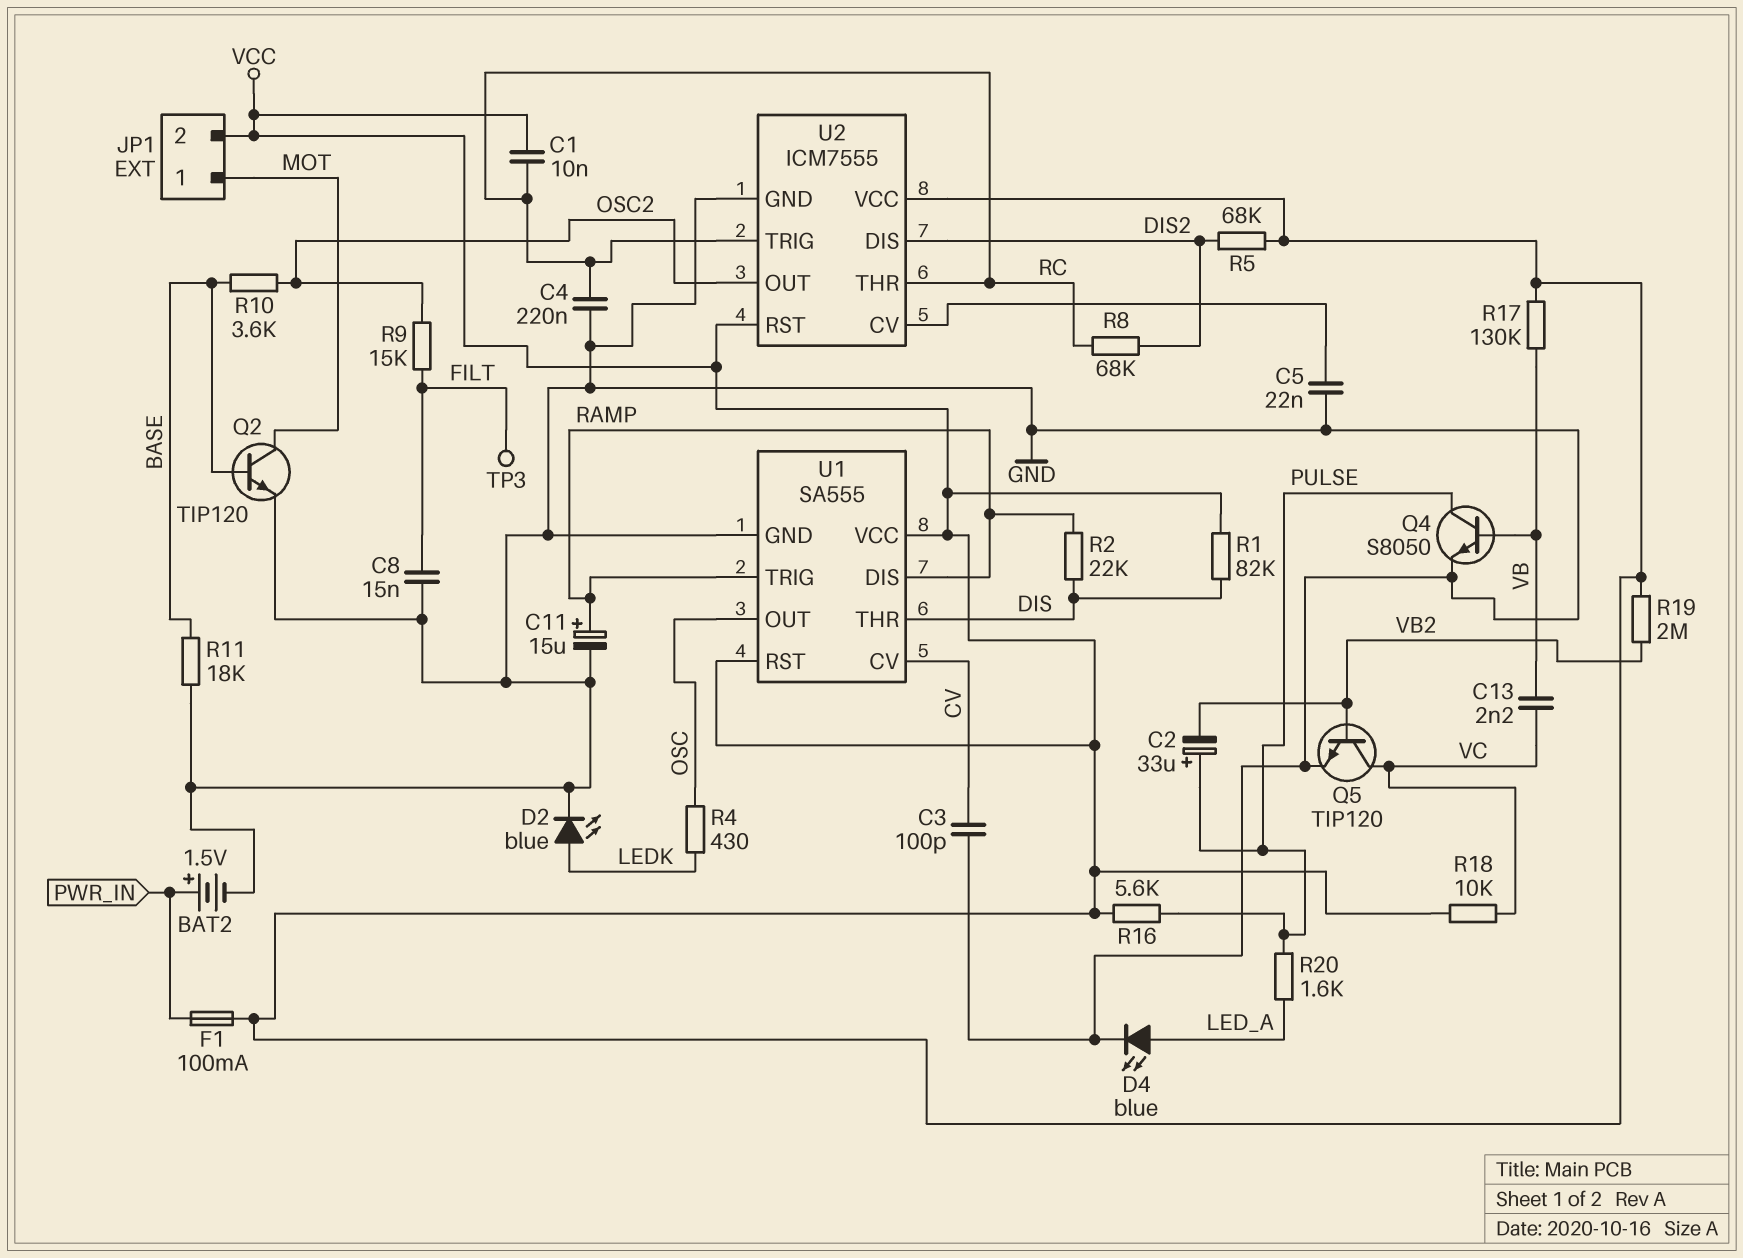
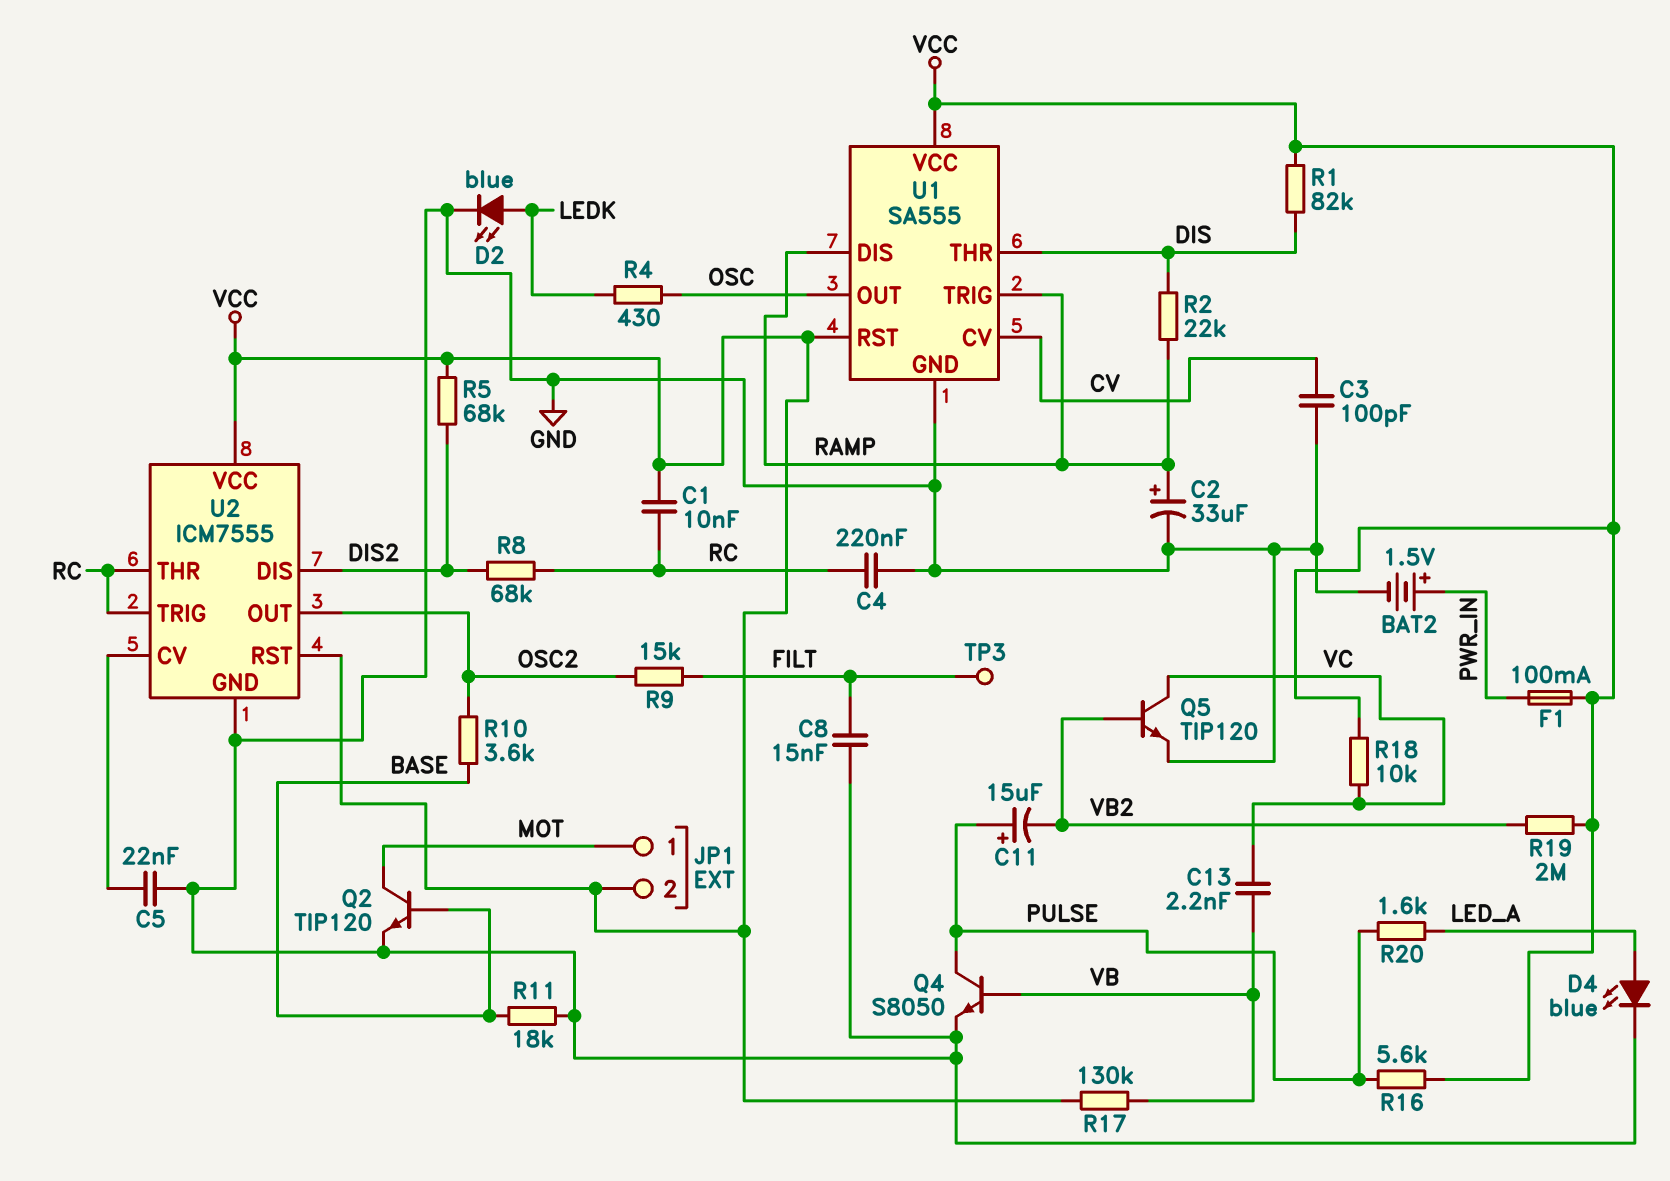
C2: 33uF (plus PULSE, minus VB2) -> 33uF (plus RAMP, minus GND)
C11: 15uF (plus RAMP, minus GND) -> 15uF (plus PULSE, minus VB2)

